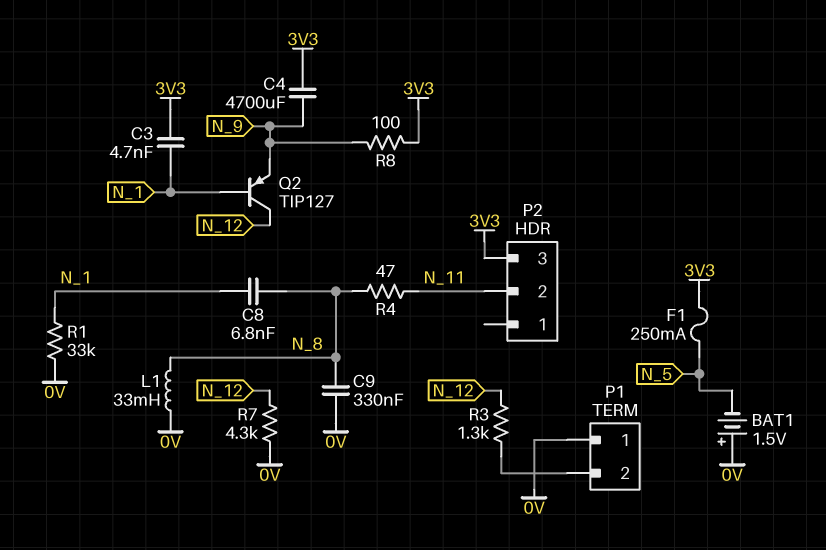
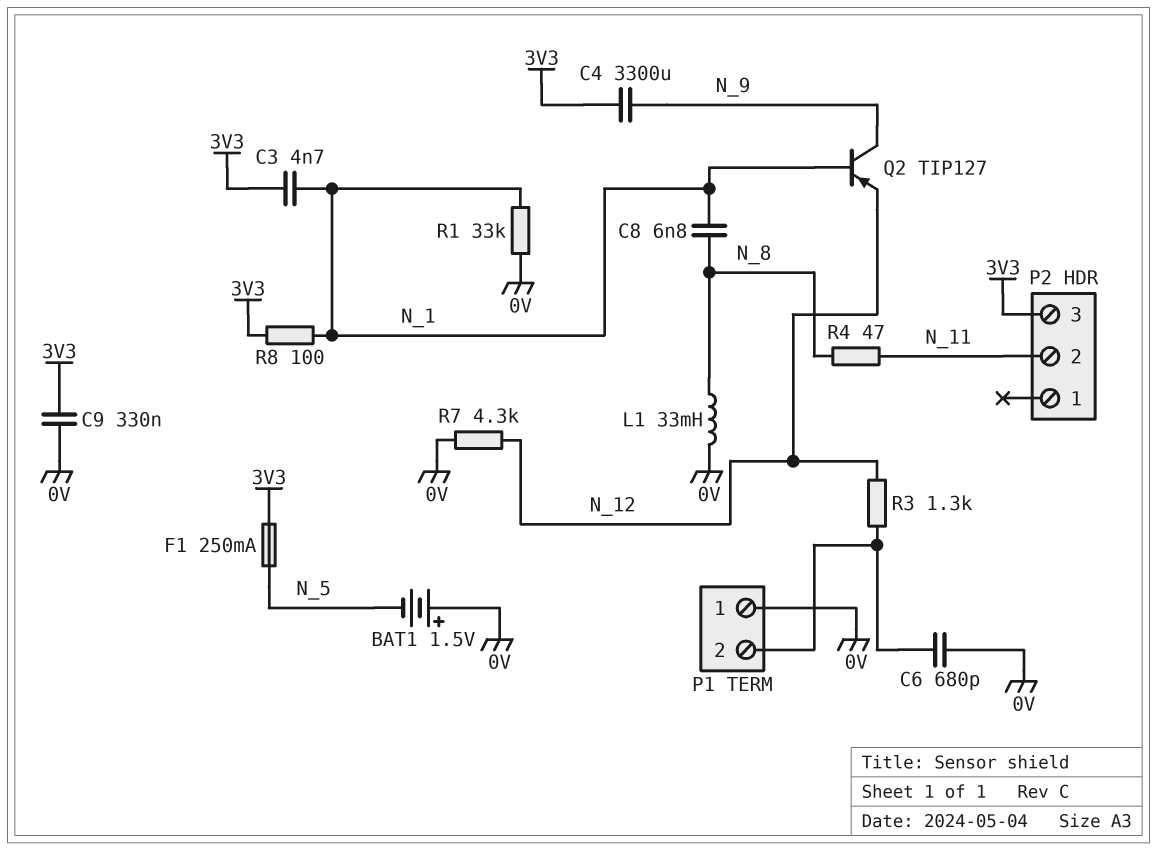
C4: 4700uF (3V3, N_9) -> 3300uF (3V3, N_9)
C6: none -> 680pF (0V, P1/2)
C9: 330nF (0V, N_8) -> 330nF (0V, 3V3)
Q2: PNP TIP127 (B N_1, C N_12, E N_9) -> PNP TIP127 (B N_1, C N_9, E N_12)
R8: 100 (3V3, N_9) -> 100 (3V3, N_1)

